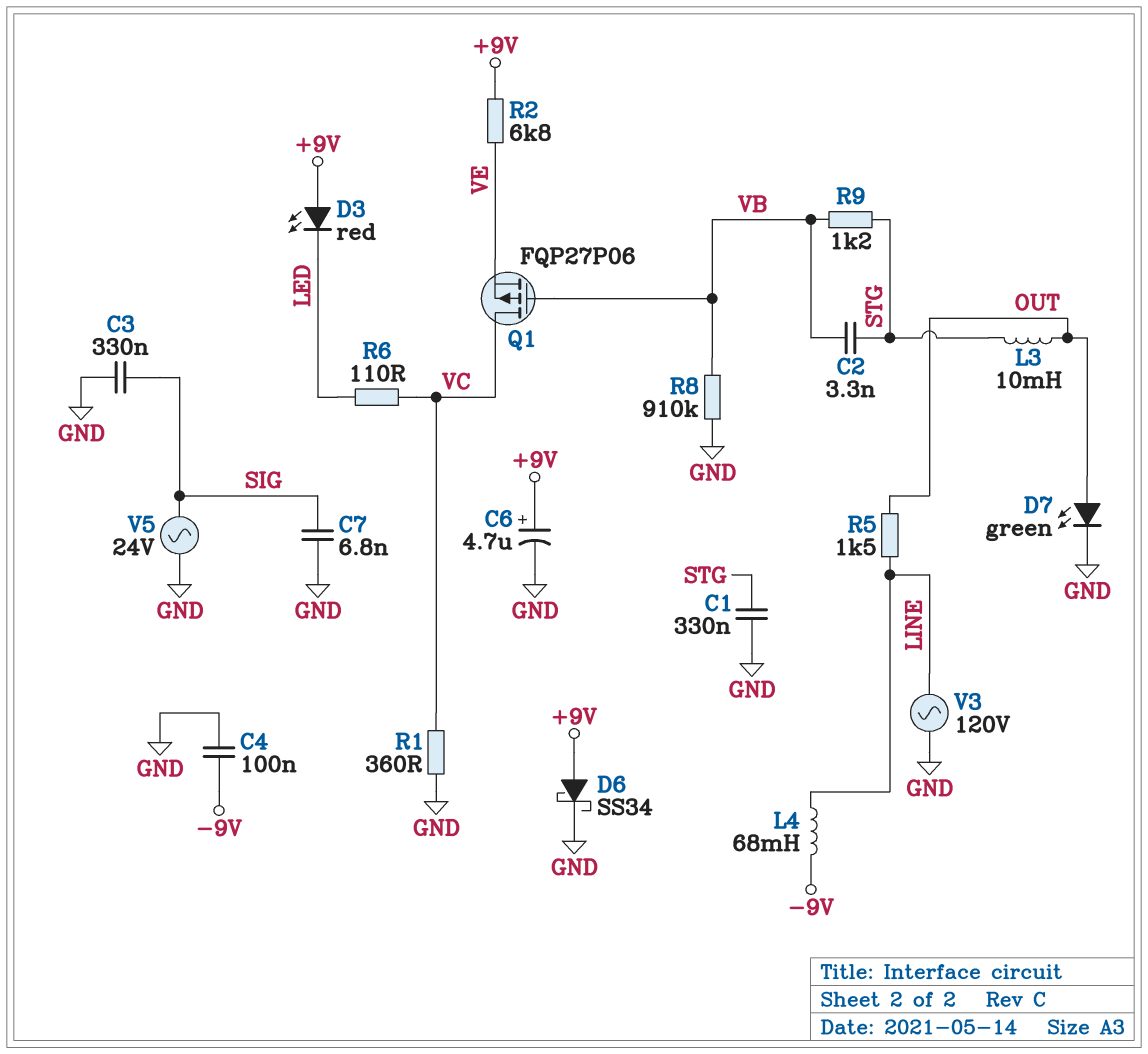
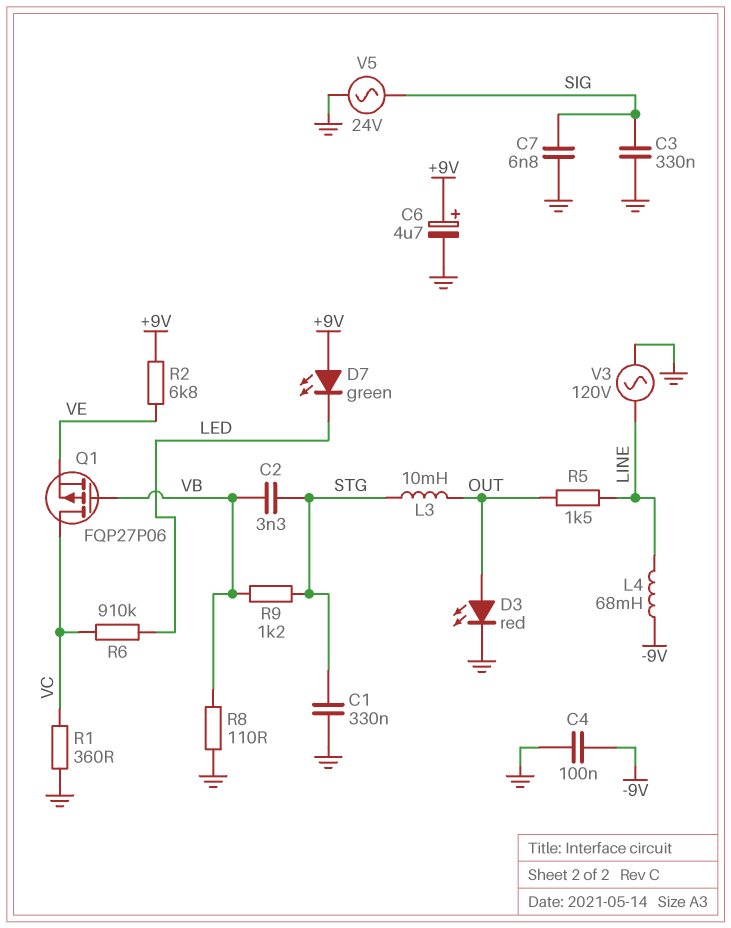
D3: LED red (A +9V, K LED) -> LED red (A OUT, K GND)
D6: schottky SS34 (A +9V, K GND) -> none
D7: LED green (A OUT, K GND) -> LED green (A +9V, K LED)
R6: 110 (LED, VC) -> 910k (LED, VC)
R8: 910k (GND, VB) -> 110 (GND, VB)

